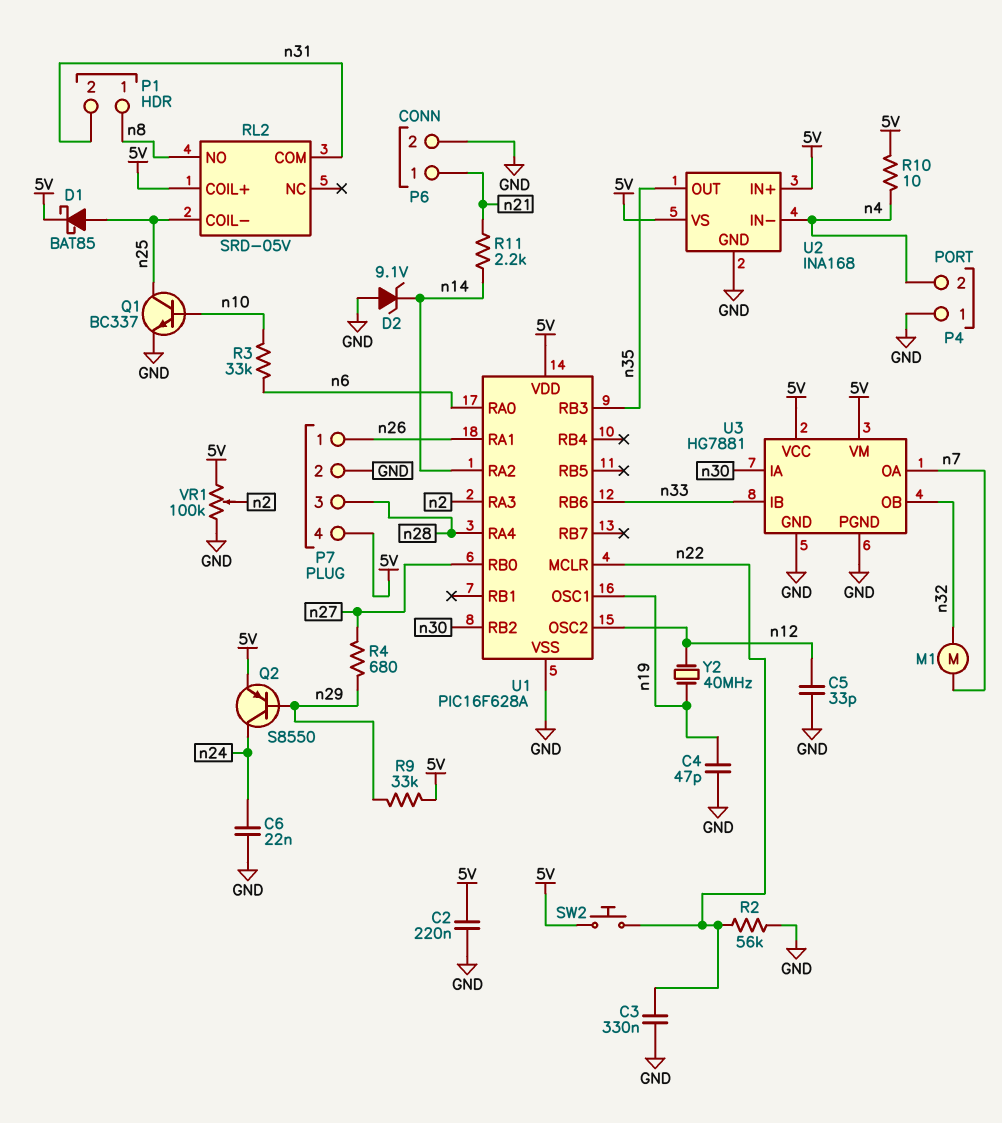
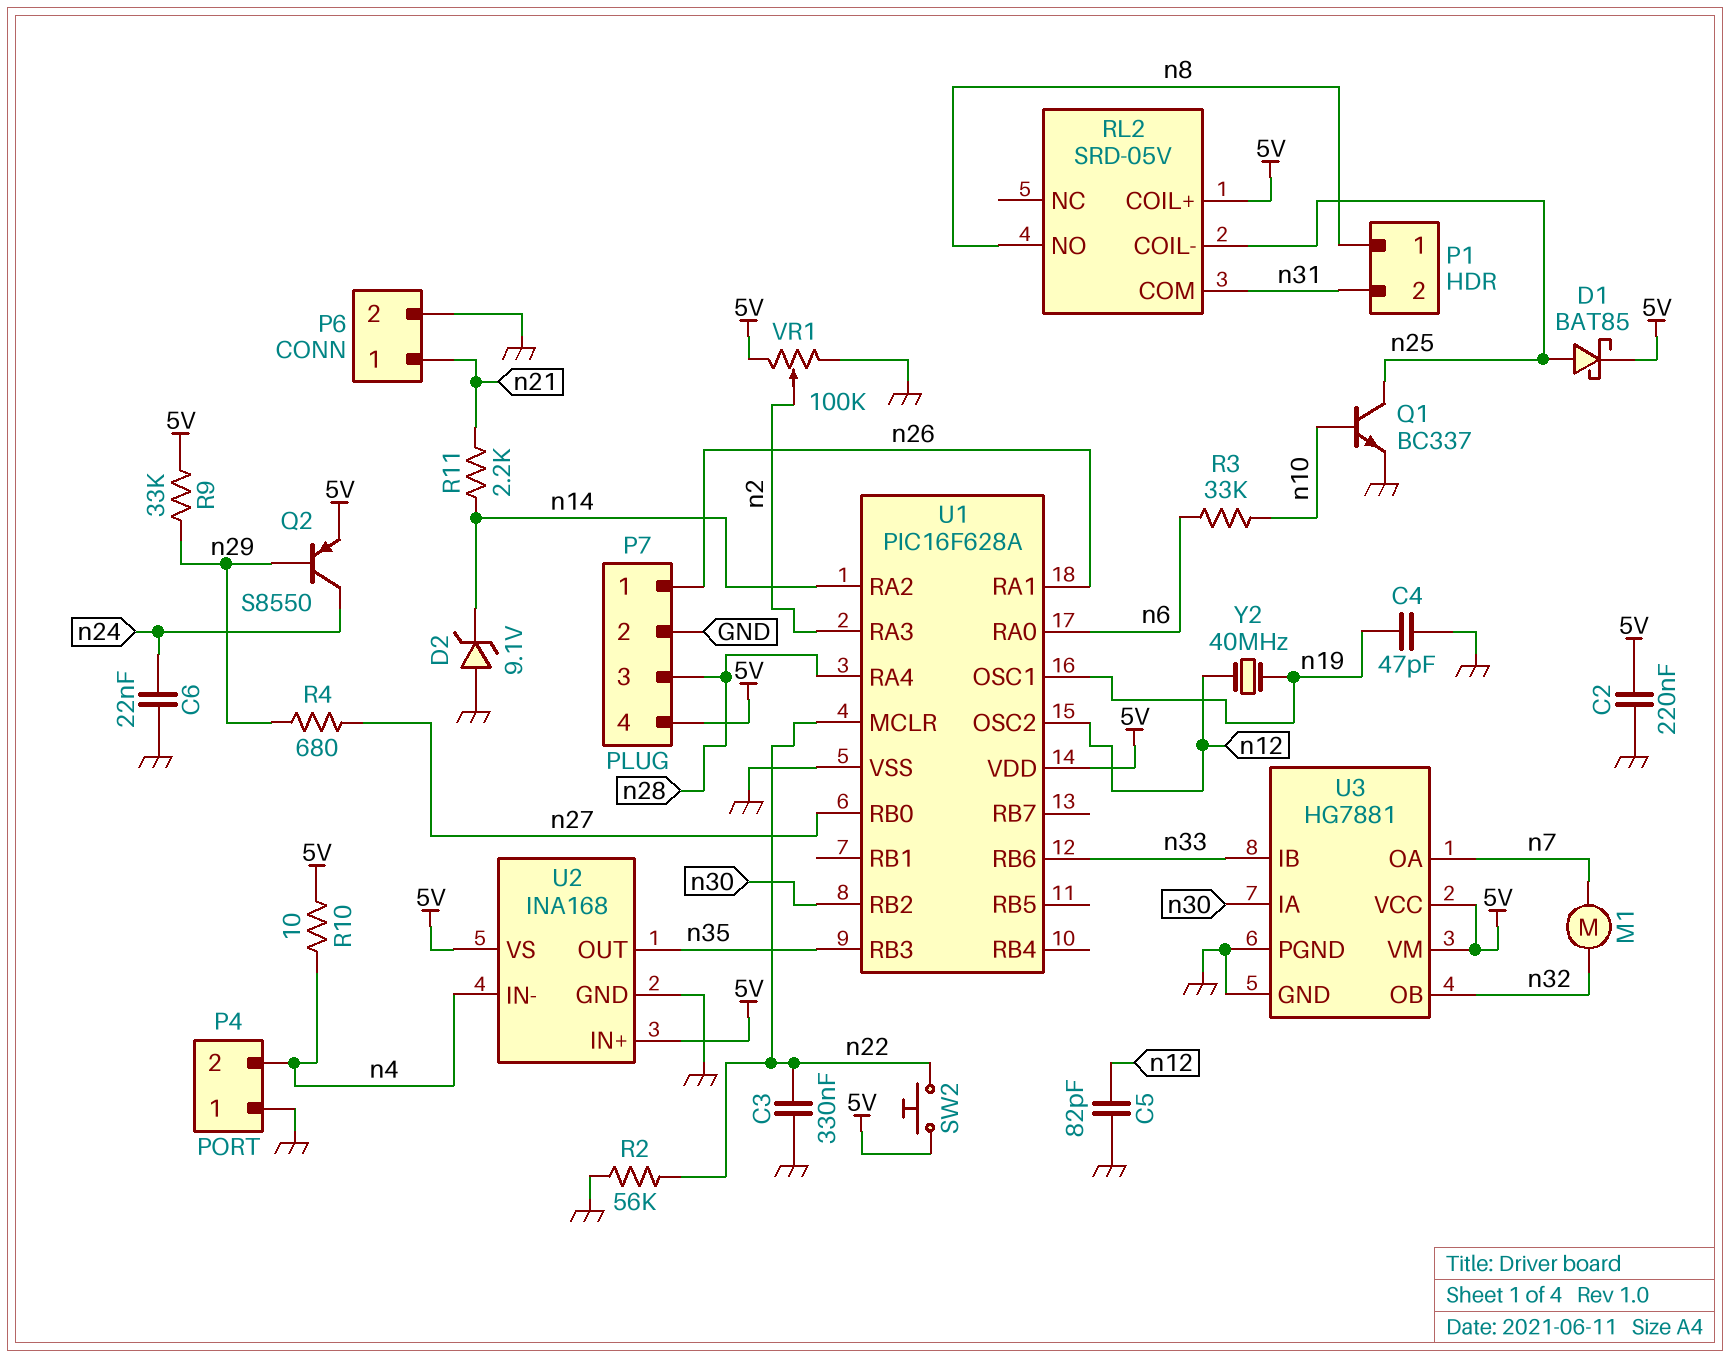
C5: 33pF (GND, n12) -> 82pF (GND, n12)

